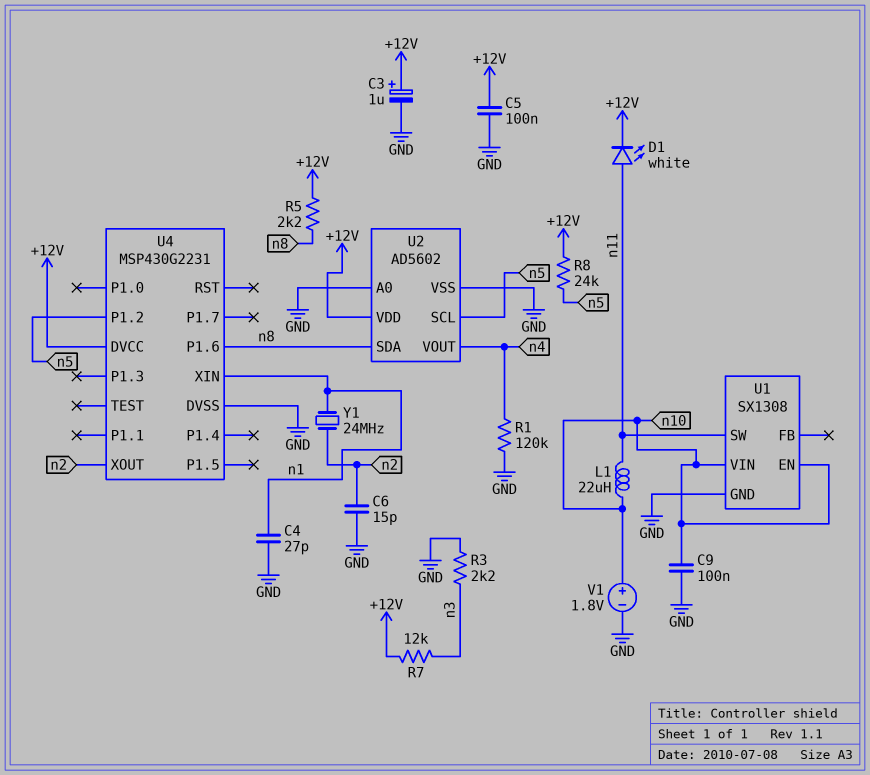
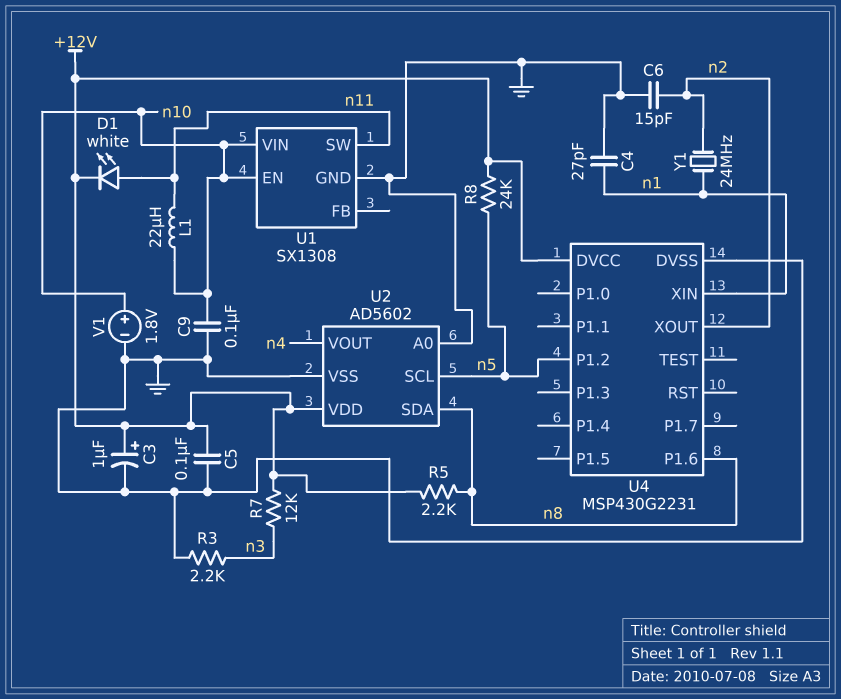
R1: 120k (GND, n4) -> none

